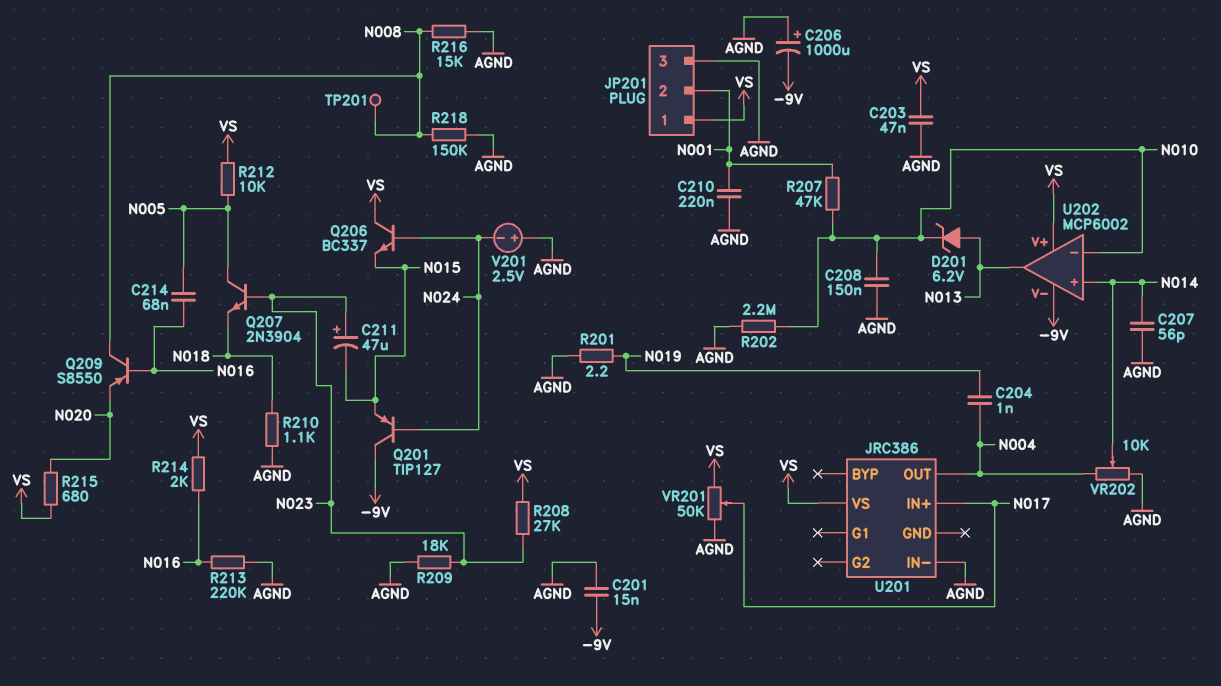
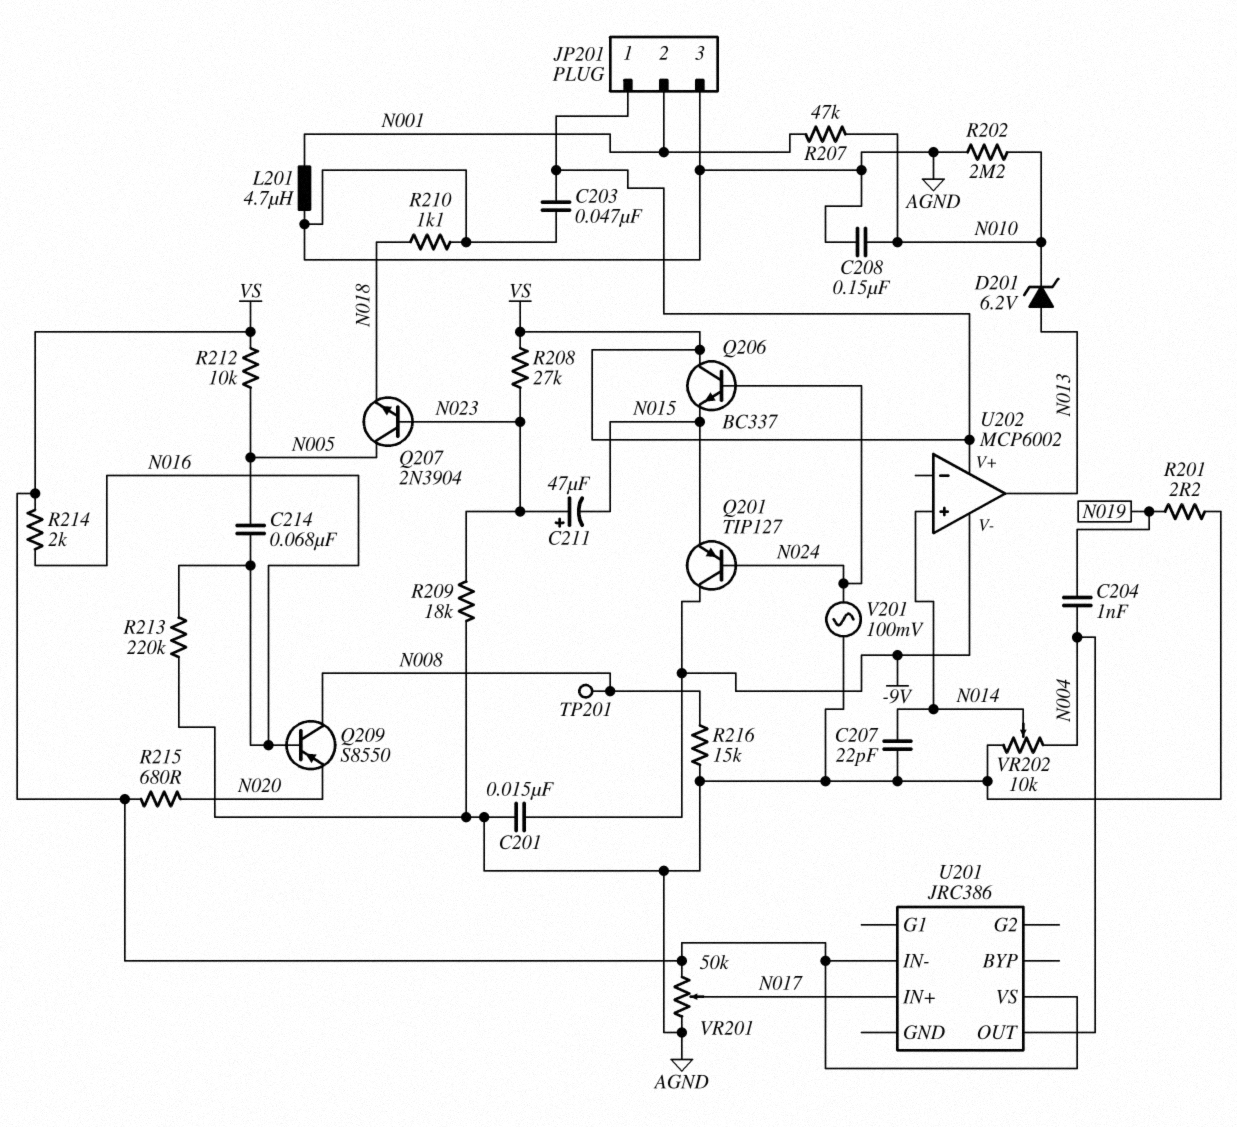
C206: 1000uF (plus AGND, minus -9V) -> none
C207: 56pF (AGND, N014) -> 22pF (AGND, N014)
C210: 220nF (AGND, N001) -> none
L201: none -> 4.7uH (AGND, N001)
R218: 150k (AGND, N008) -> none
U201 pin IN-: AGND -> VS
U202 pin in-: N010 -> none
V201: 2.5V (plus AGND, minus N024) -> AC 100mV (AGND, N024)

